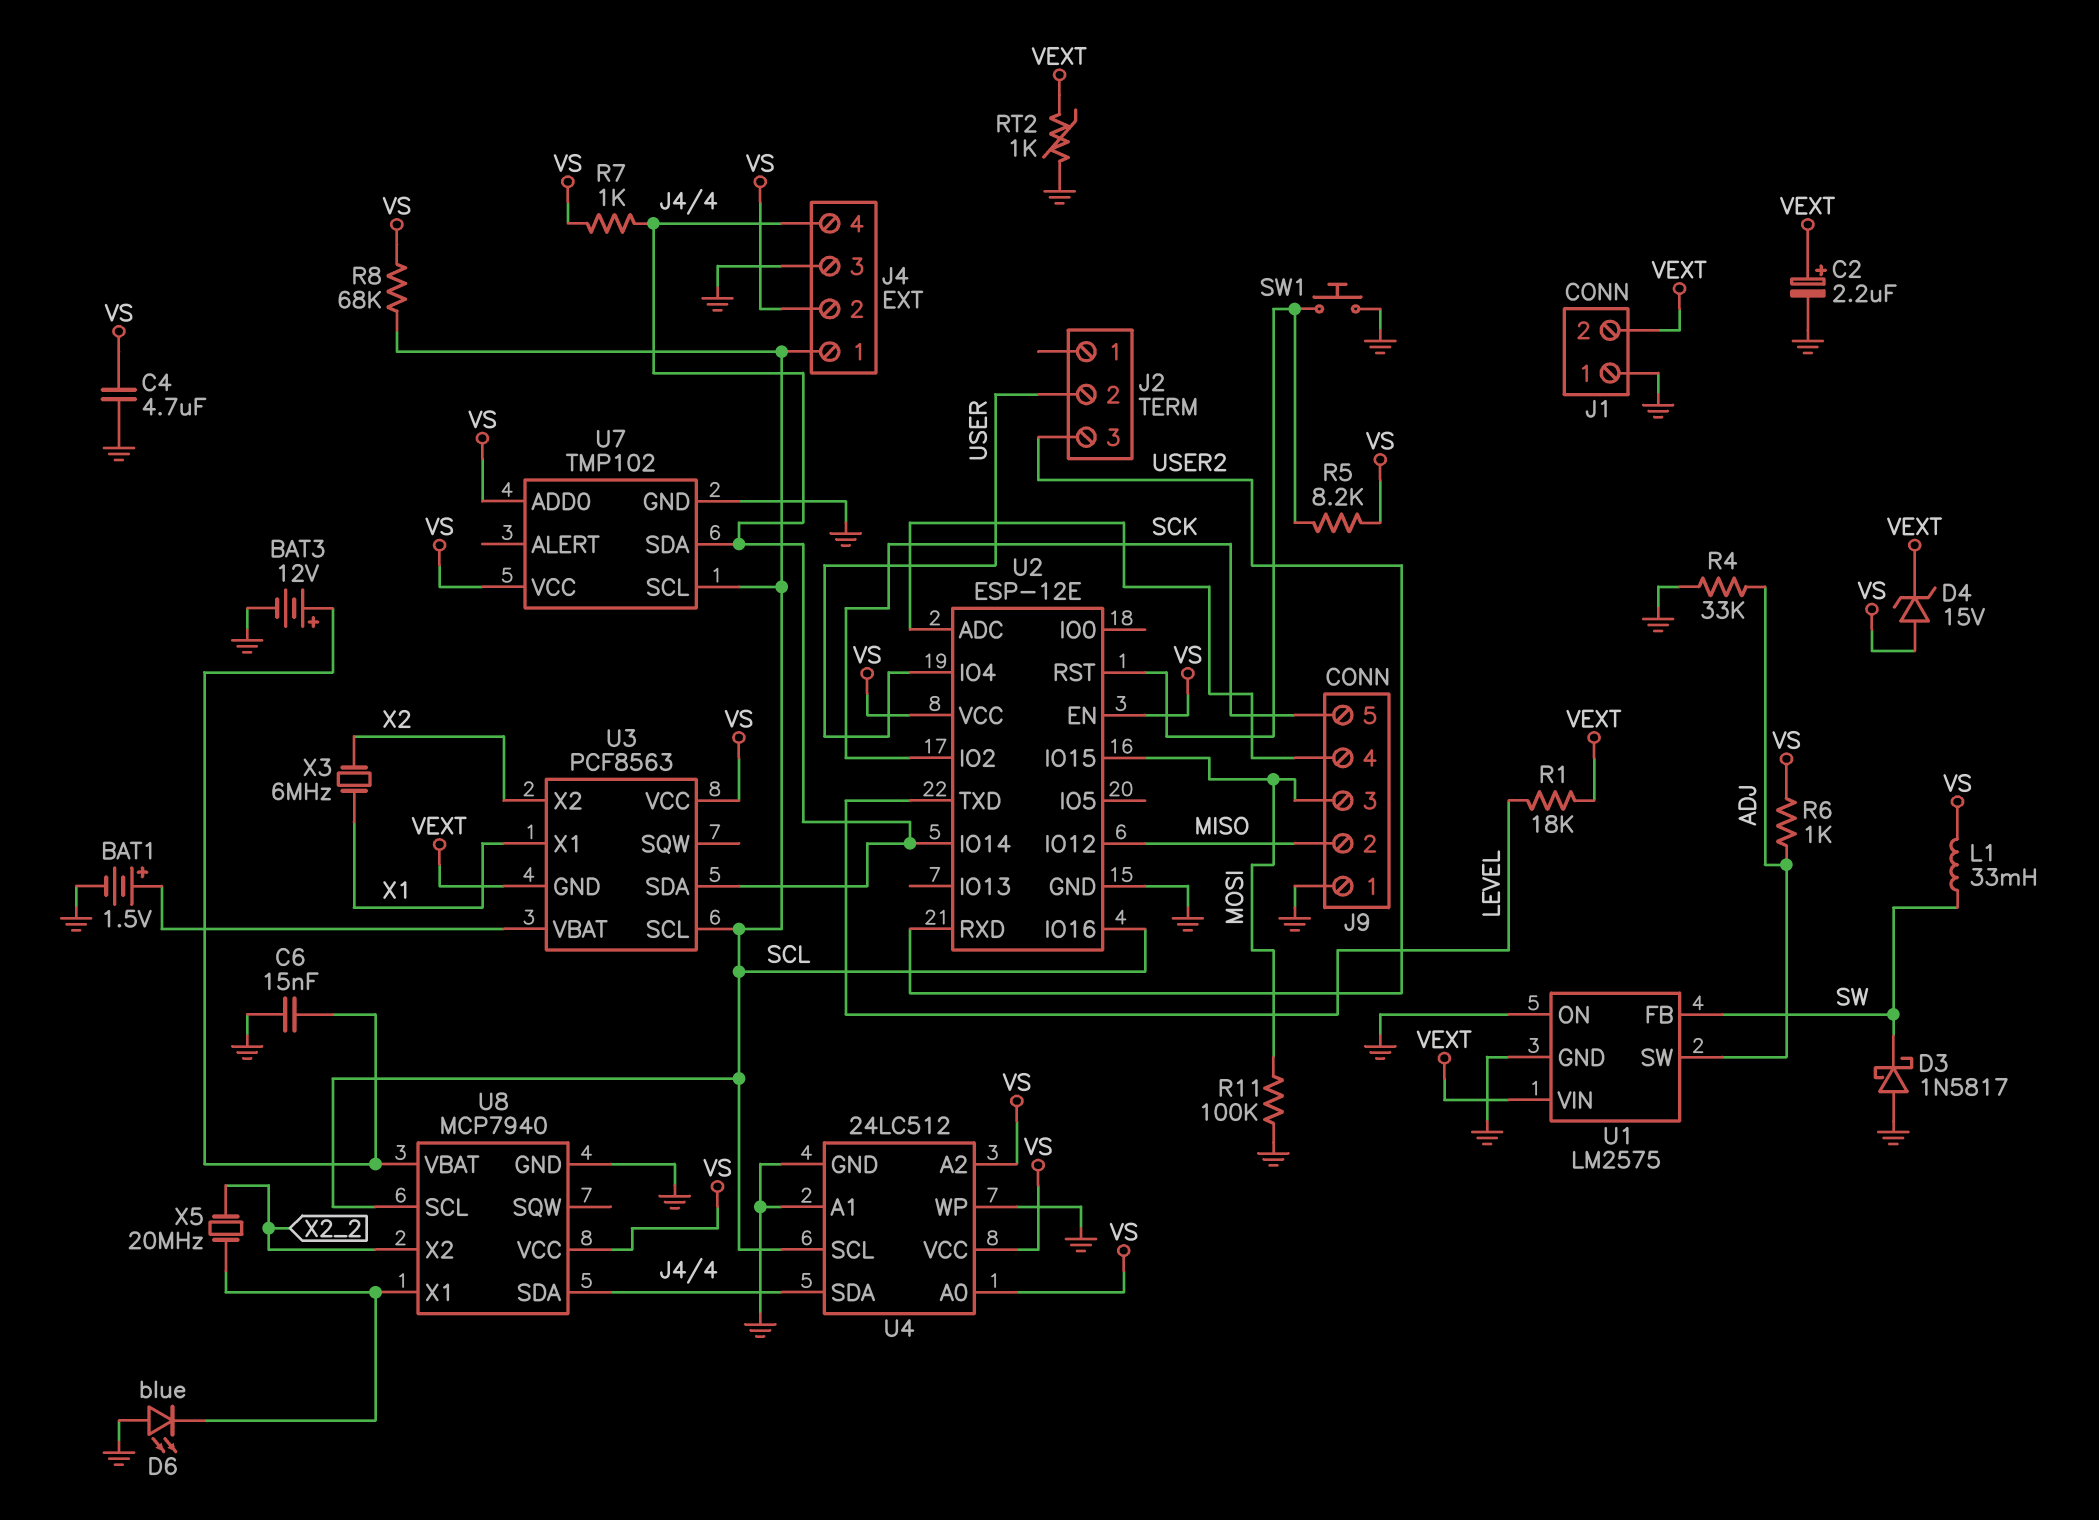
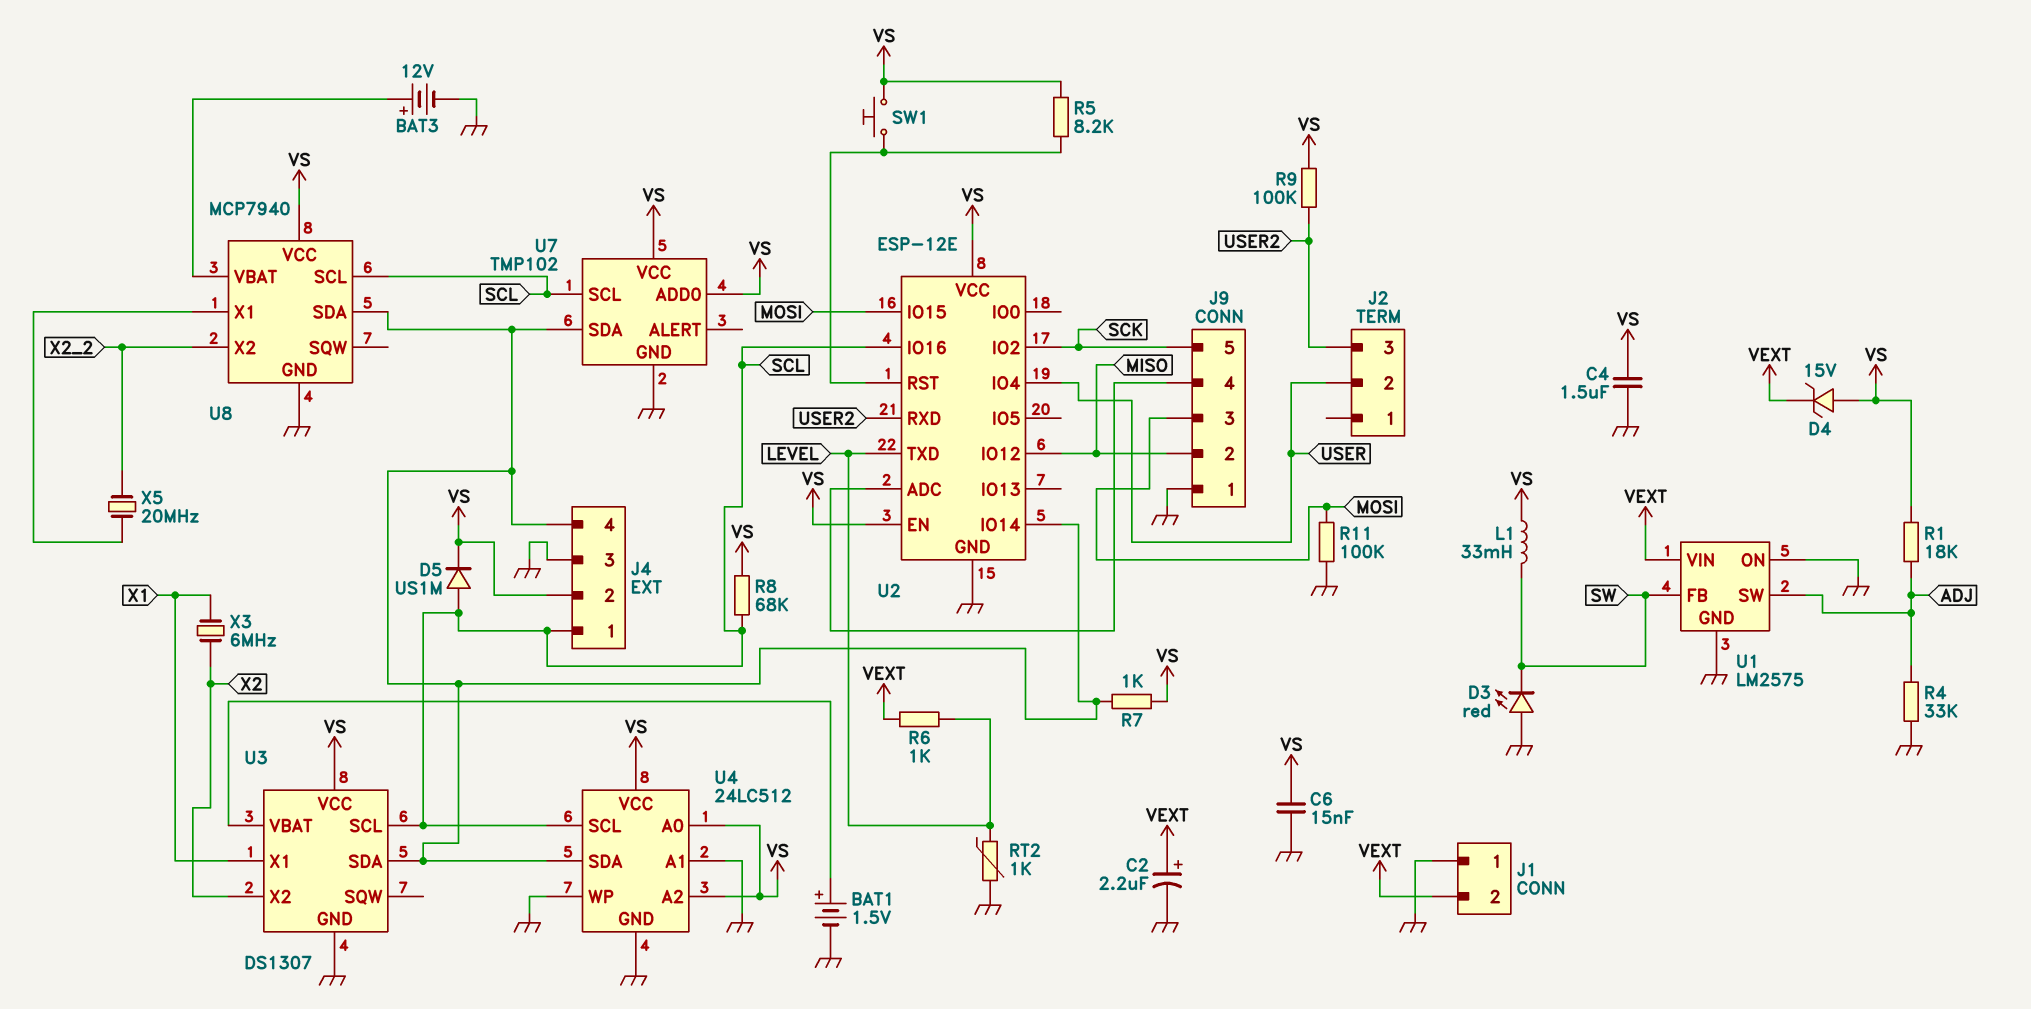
C4: 4.7uF (GND, VS) -> 1.5uF (GND, VS)
C6: 15nF (GND, U8/VBAT) -> 15nF (GND, VS)
D3: schottky 1N5817 (A GND, K SW) -> LED red (A GND, K SW)
D5: none -> diode US1M (A SCL, K VS)
D6: LED blue (A GND, K U8/X1) -> none
R1: 18k (LEVEL, VEXT) -> 18k (ADJ, VS)
R6: 1k (ADJ, VS) -> 1k (LEVEL, VEXT)
R9: none -> 100k (USER2, VS)
RT2: 1k (GND, VEXT) -> 1k (GND, LEVEL)
SW1: button (GND, U2/RST) -> button (U2/RST, VS)
U3: PCF8563 -> DS1307
U3 pin GND: VEXT -> GND

